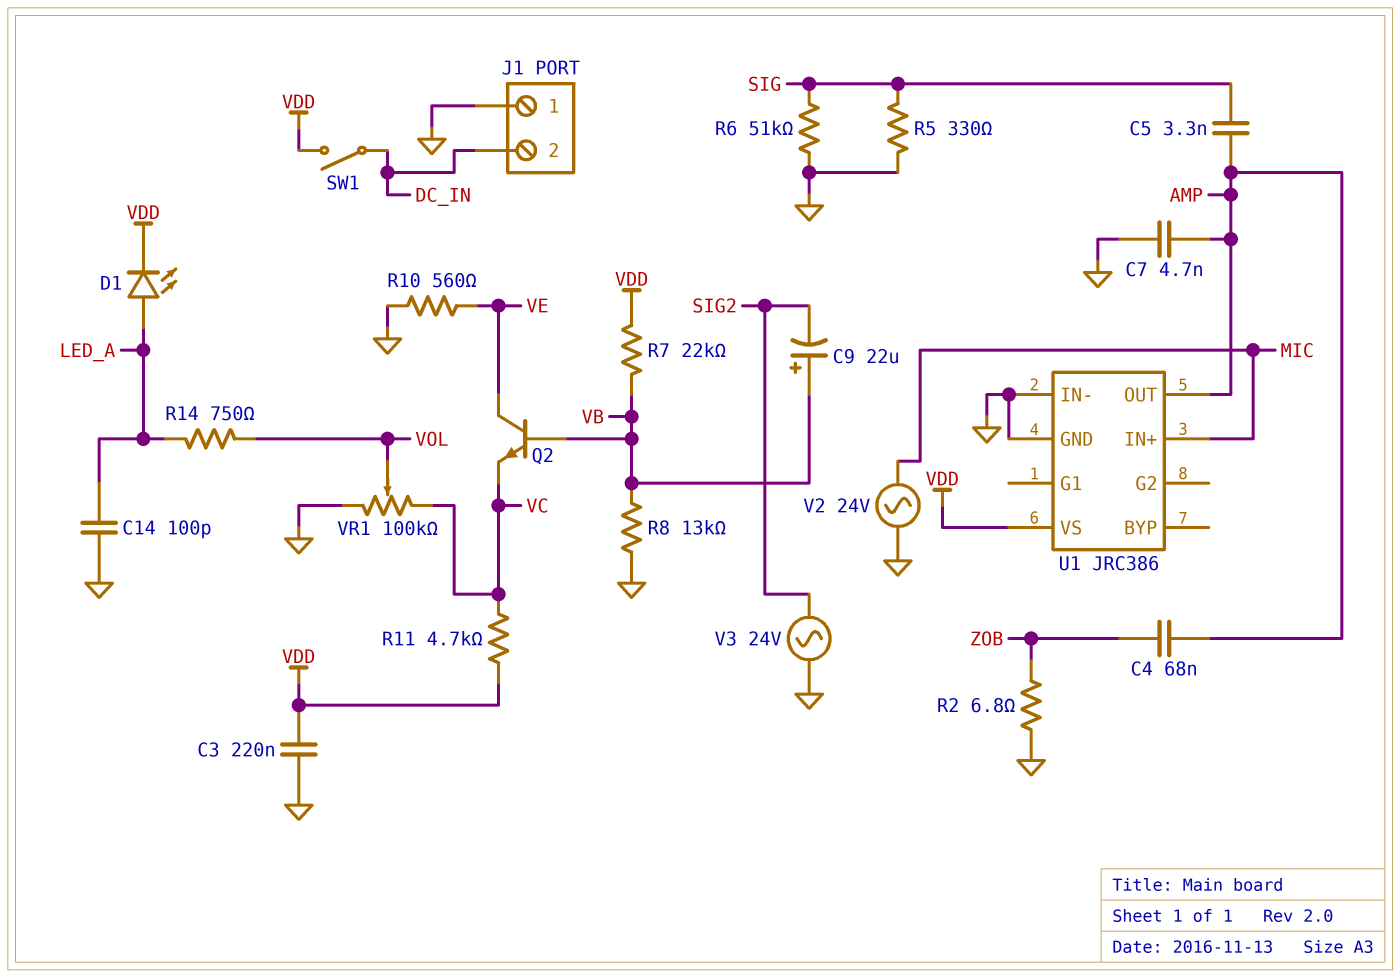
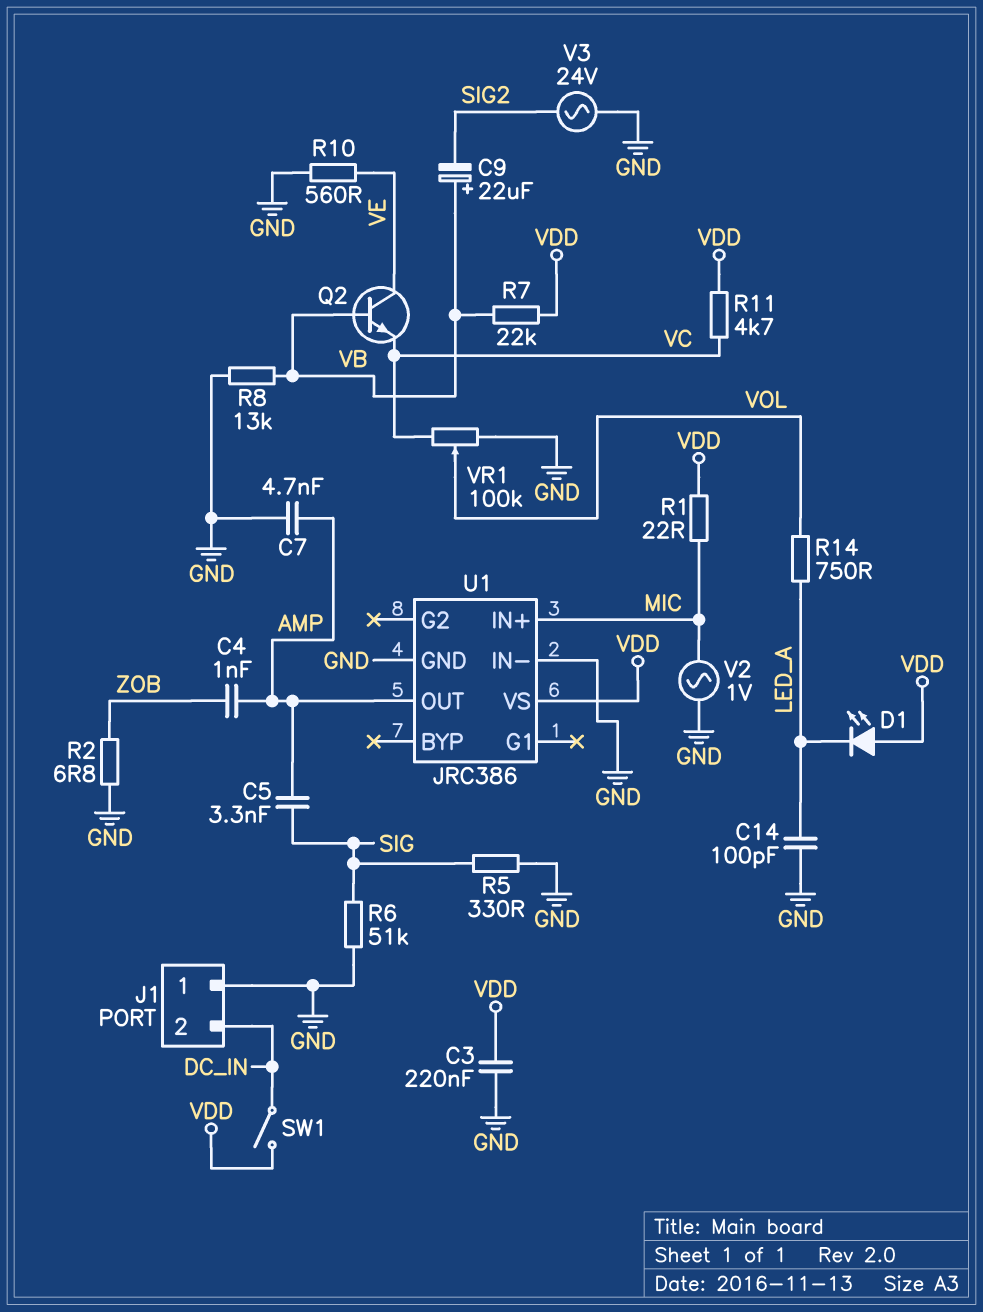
C4: 68nF (AMP, ZOB) -> 1nF (AMP, ZOB)
D1: LED (A LED_A, K VDD) -> LED (A VDD, K LED_A)
R1: none -> 22 (MIC, VDD)
V2: AC 24V (GND, MIC) -> AC 1V (GND, MIC)

